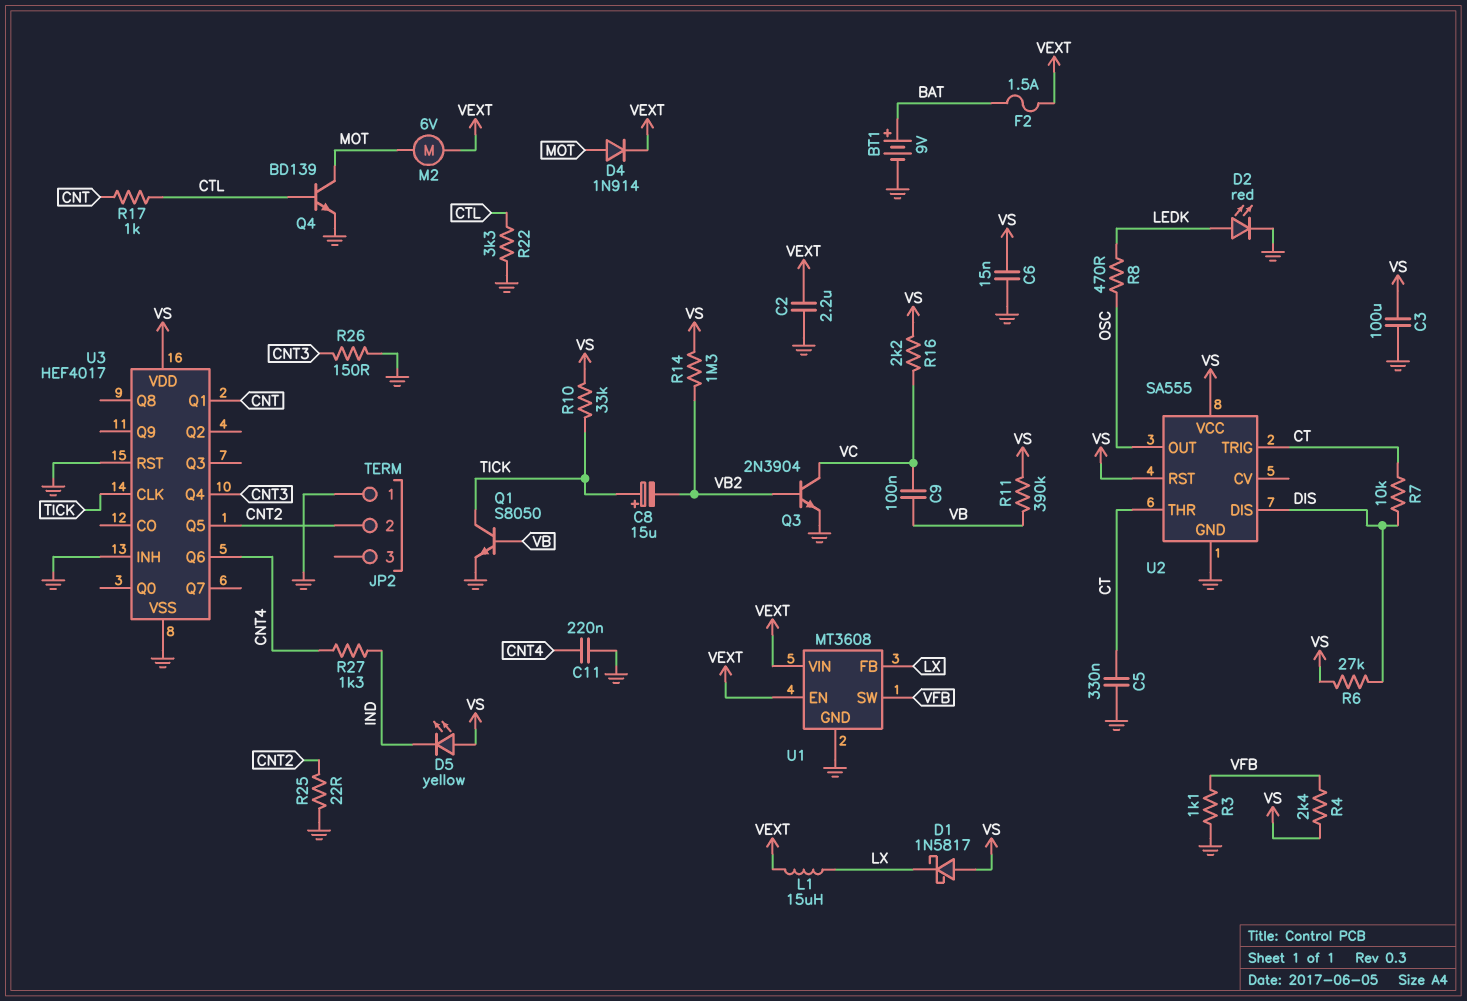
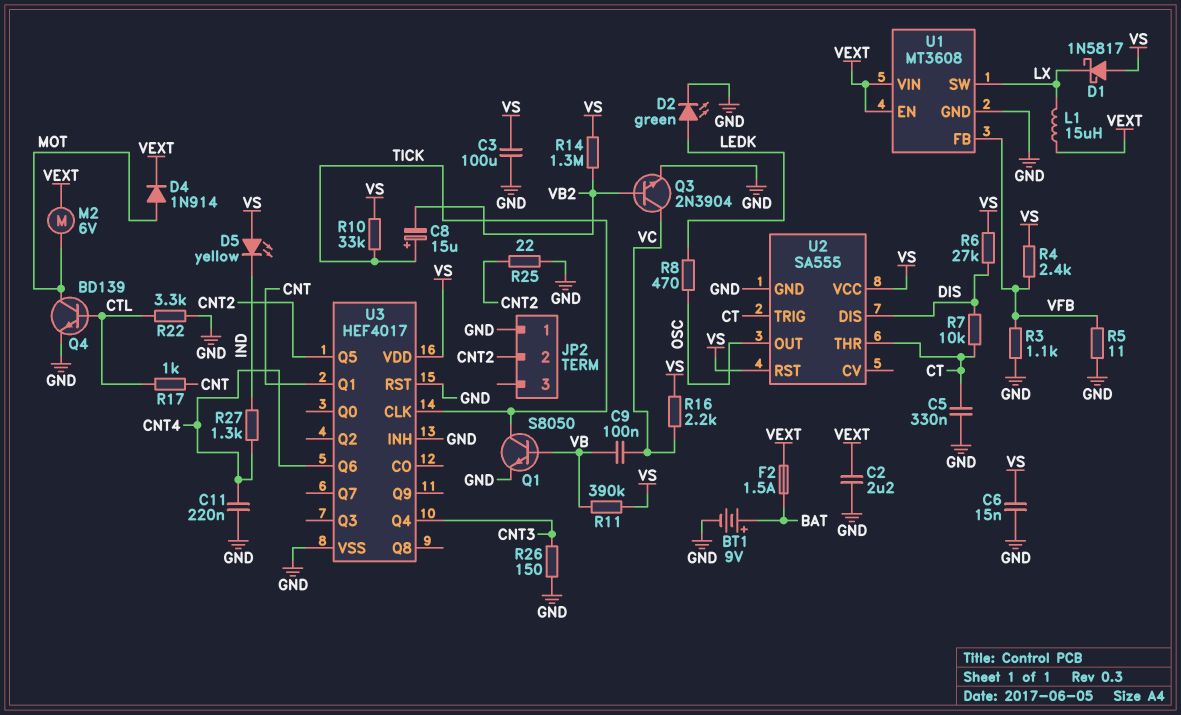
D2: LED red (A LEDK, K GND) -> LED green (A LEDK, K GND)
R5: none -> 11 (GND, VFB)
U1 pin FB: LX -> VFB
U1 pin SW: VFB -> LX

